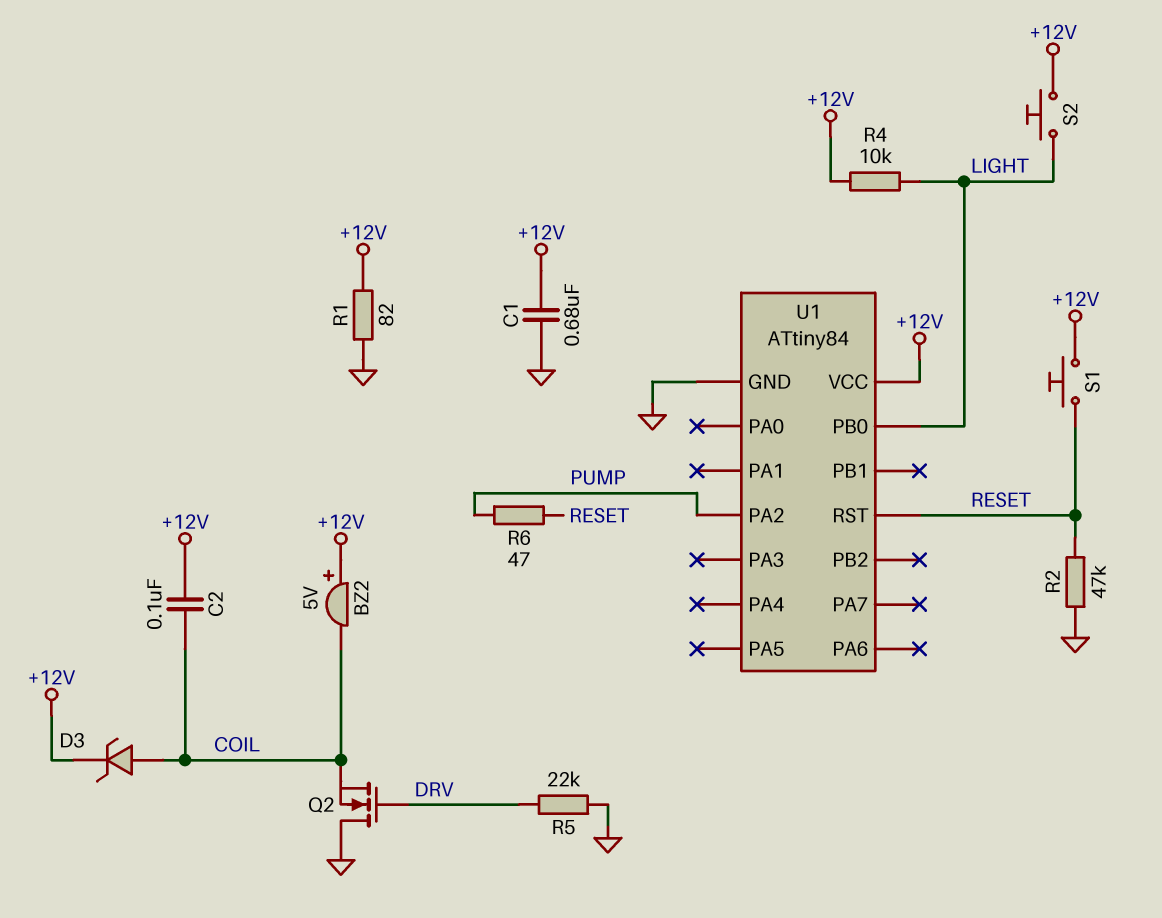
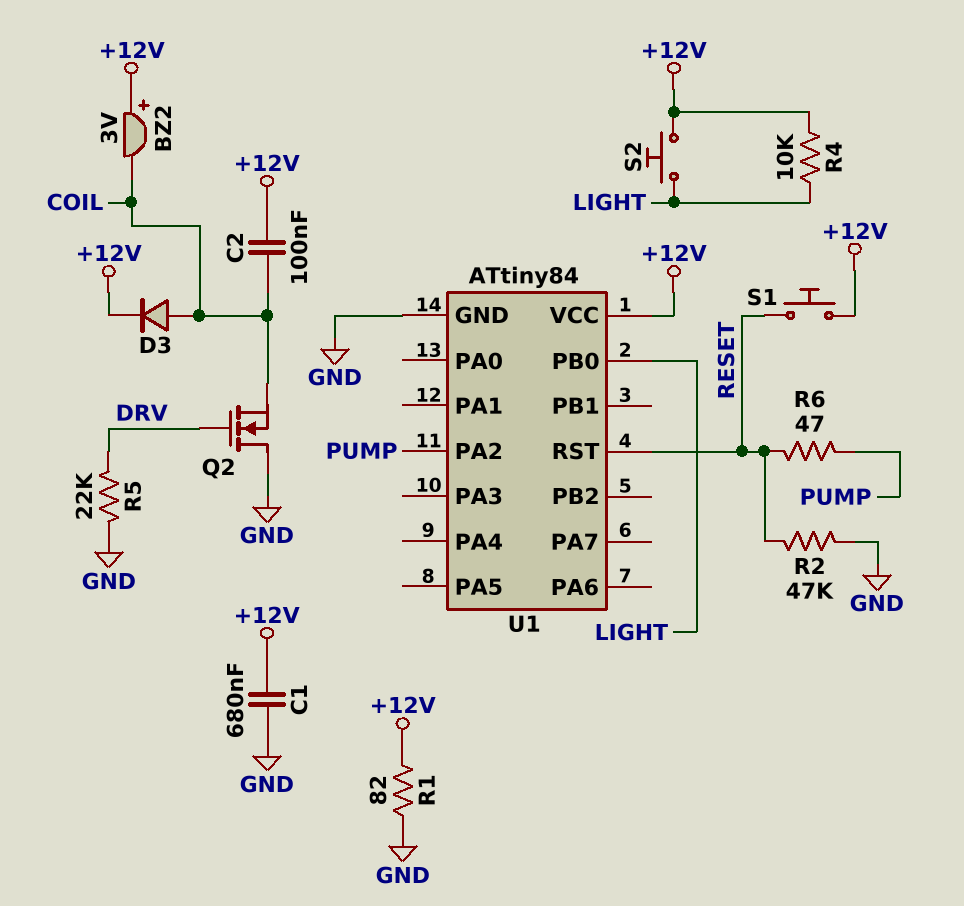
BZ2: buzzer 5V (plus +12V, minus COIL) -> buzzer 3V (plus +12V, minus COIL)
D3: zener (A COIL, K +12V) -> diode (A COIL, K +12V)

